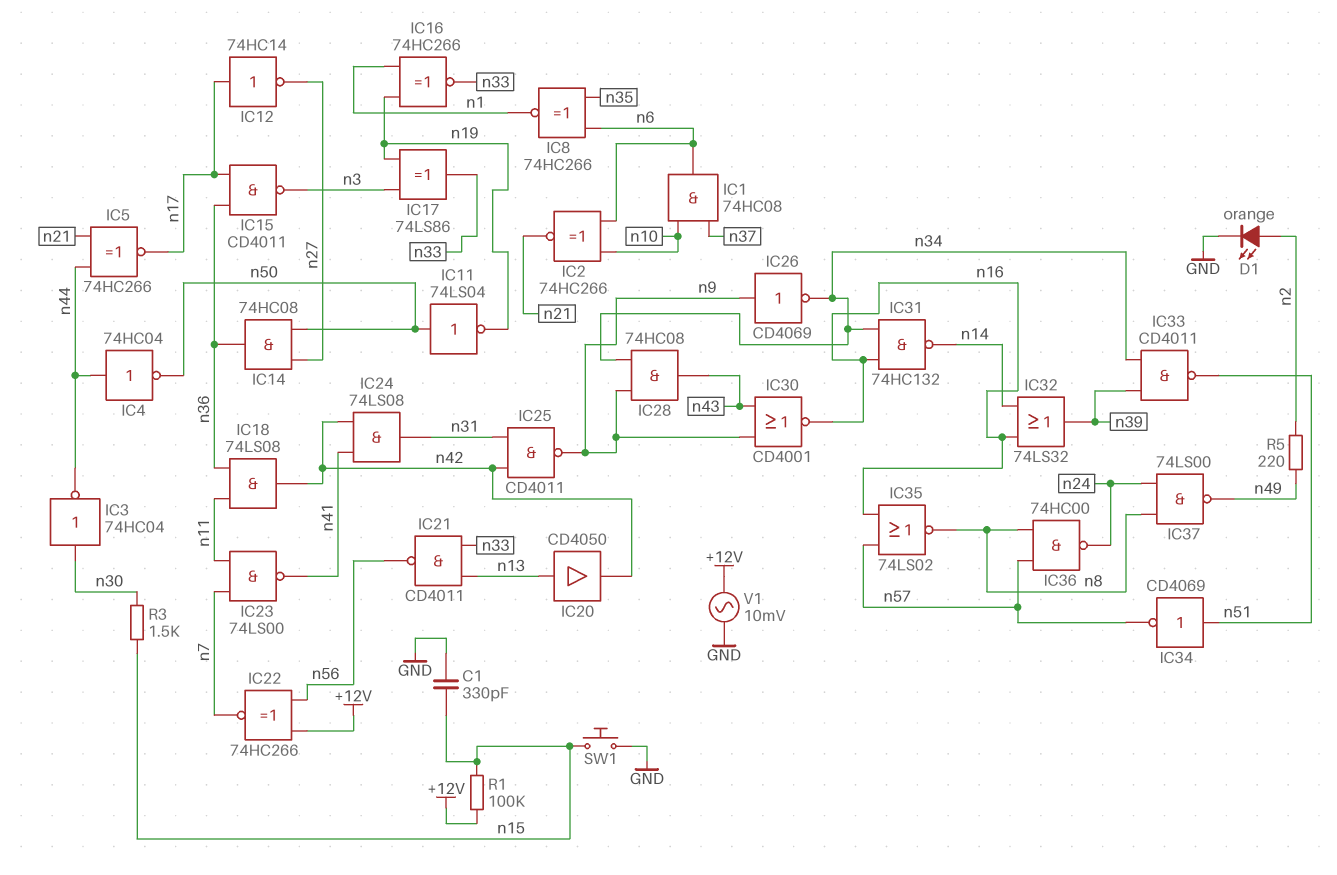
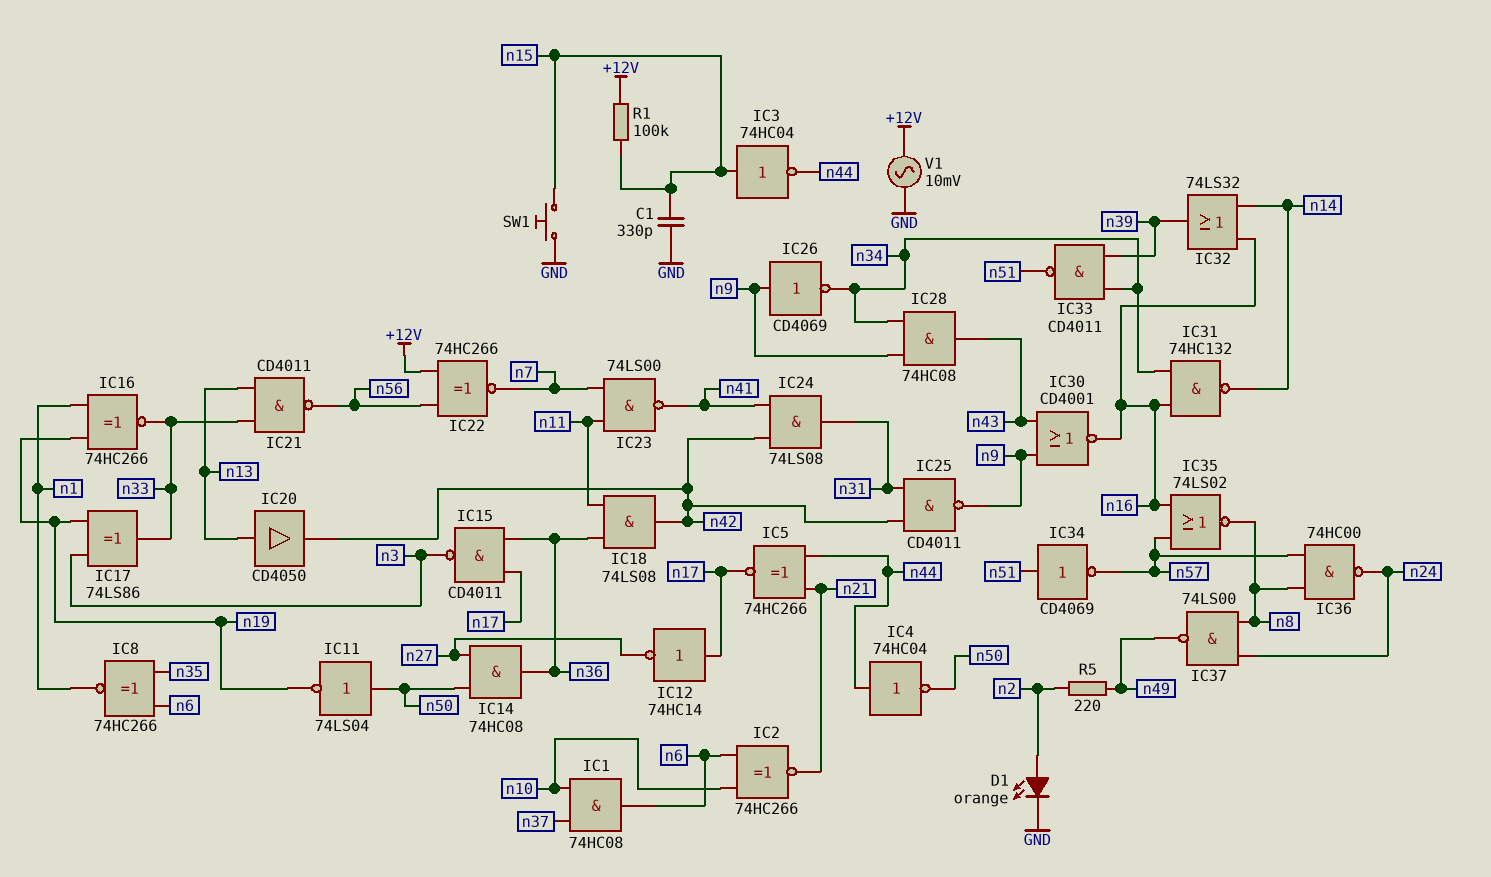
IC3: NOT 74HC04 (in n30, out n44) -> NOT 74HC04 (in n15, out n44)
R3: 1.5k (n15, n30) -> none

